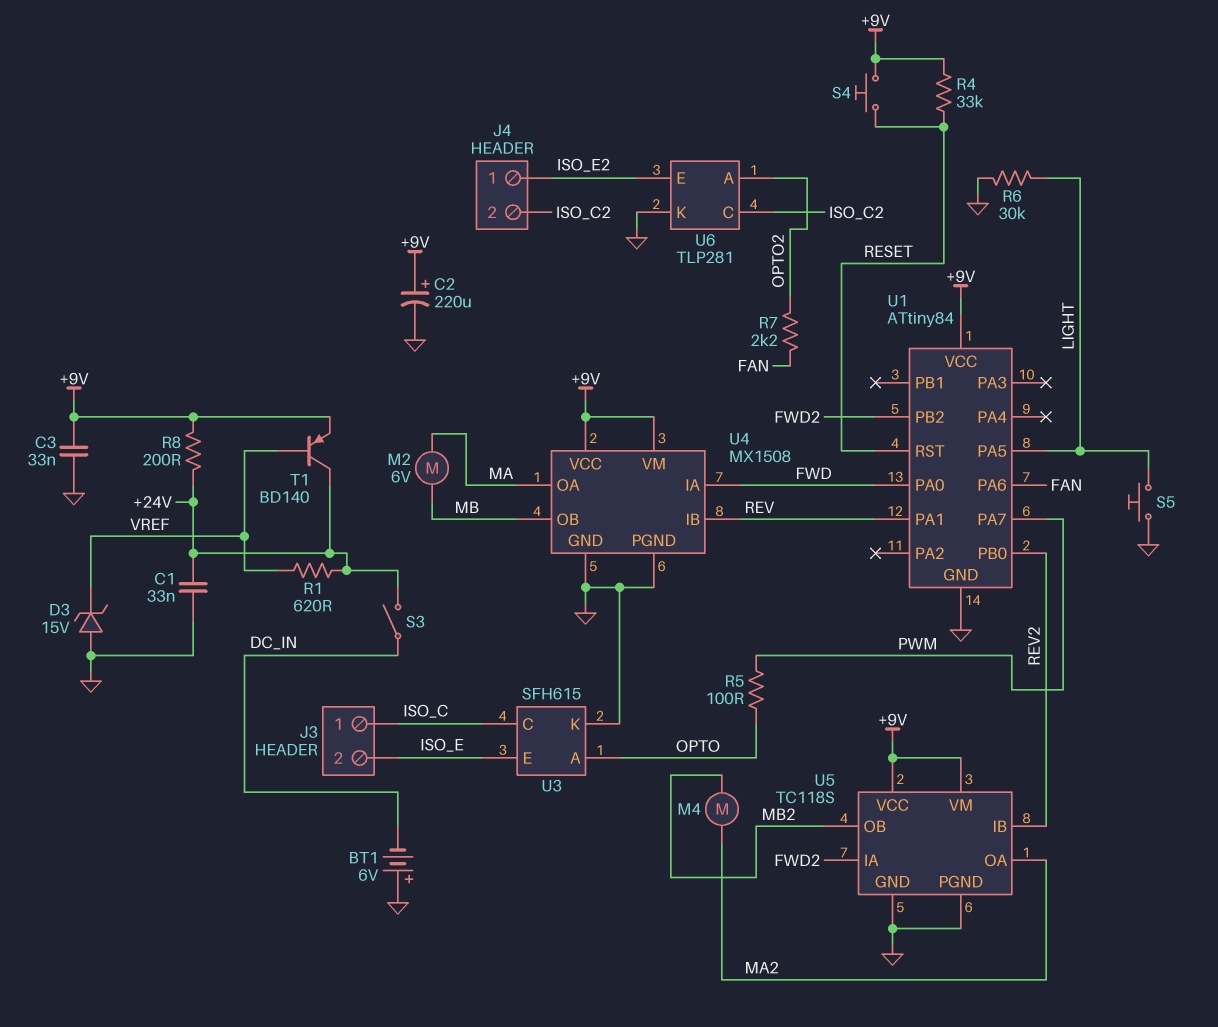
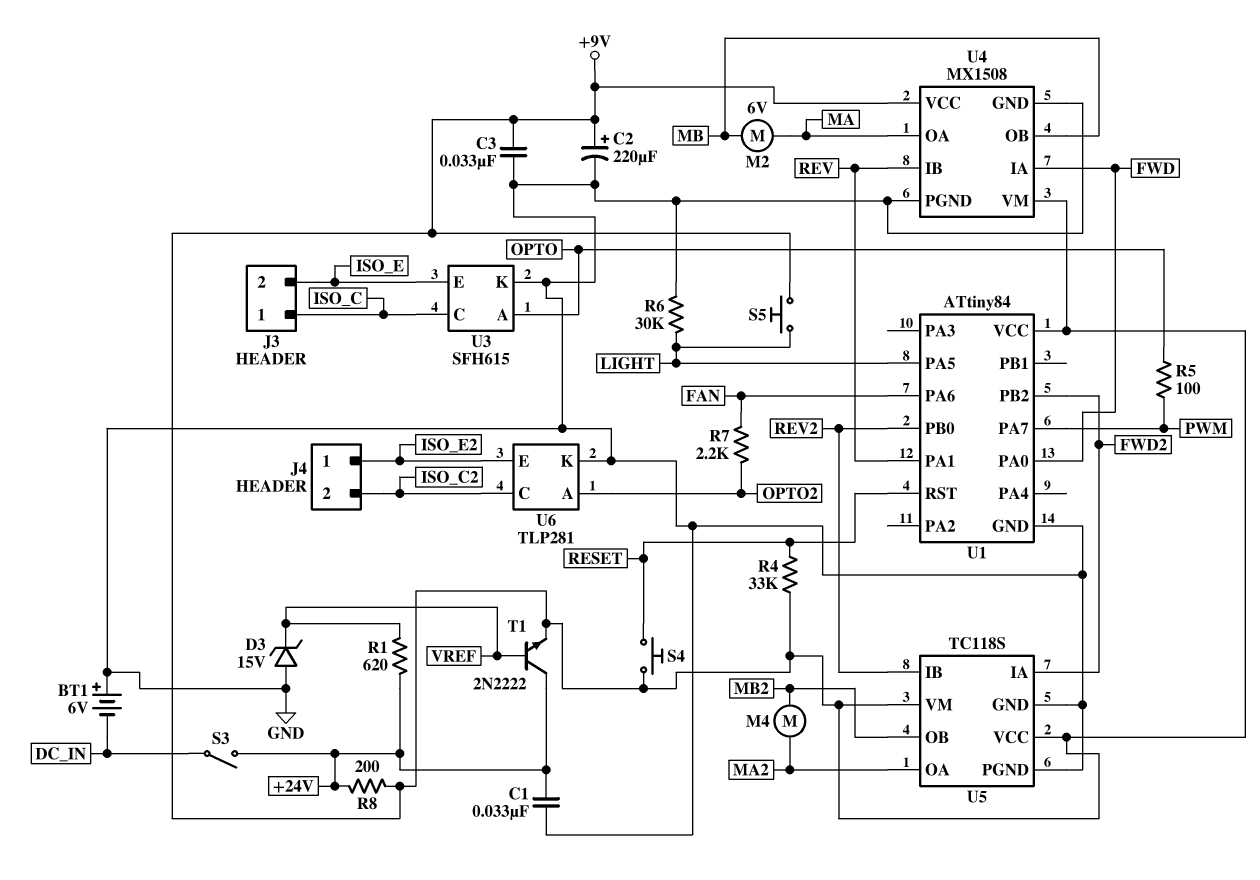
S5: button (GND, LIGHT) -> button (+9V, LIGHT)
T1: PNP BD140 (B VREF, C +24V, E +9V) -> NPN 2N2222 (B VREF, C +24V, E +9V)

